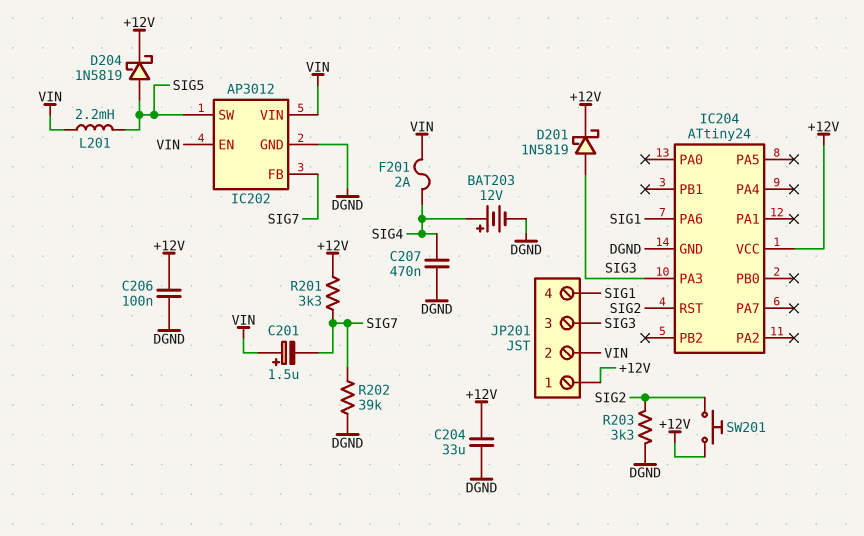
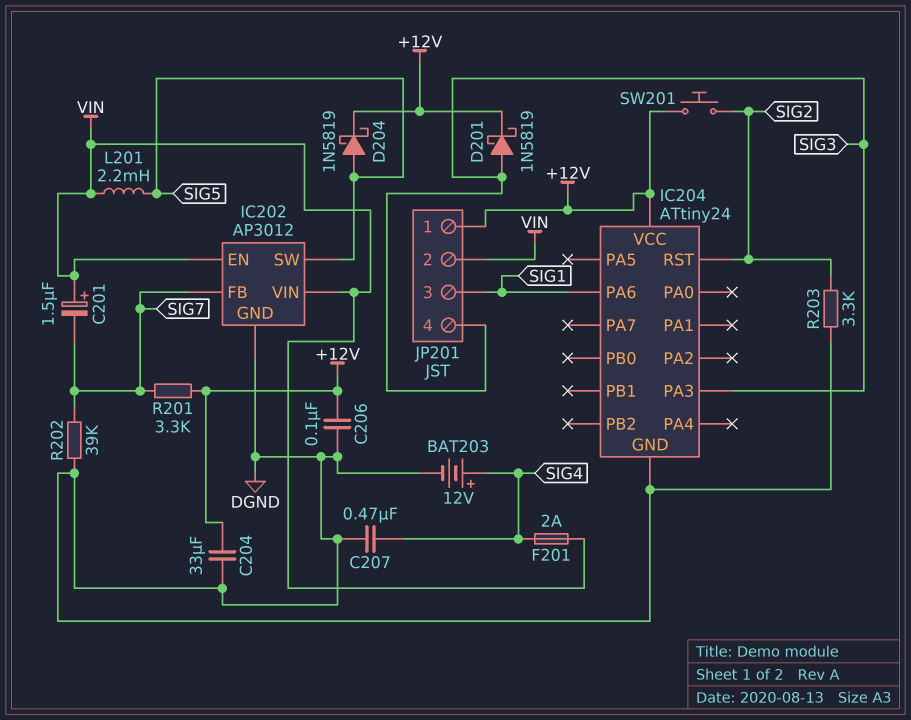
JP201 pin 3: SIG3 -> SIG1
JP201 pin 4: SIG1 -> SIG3

